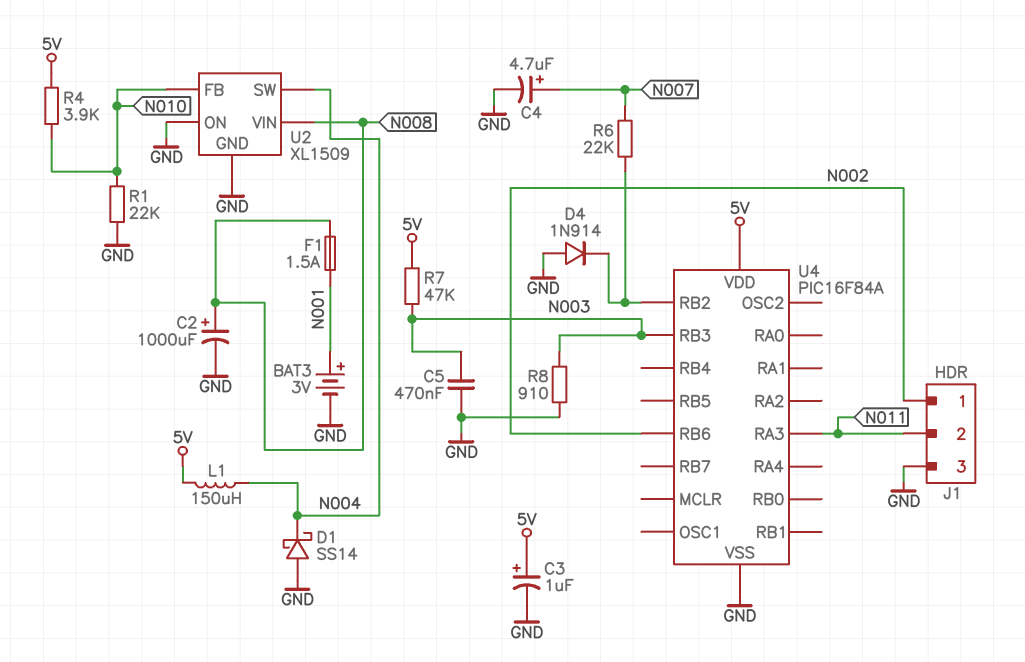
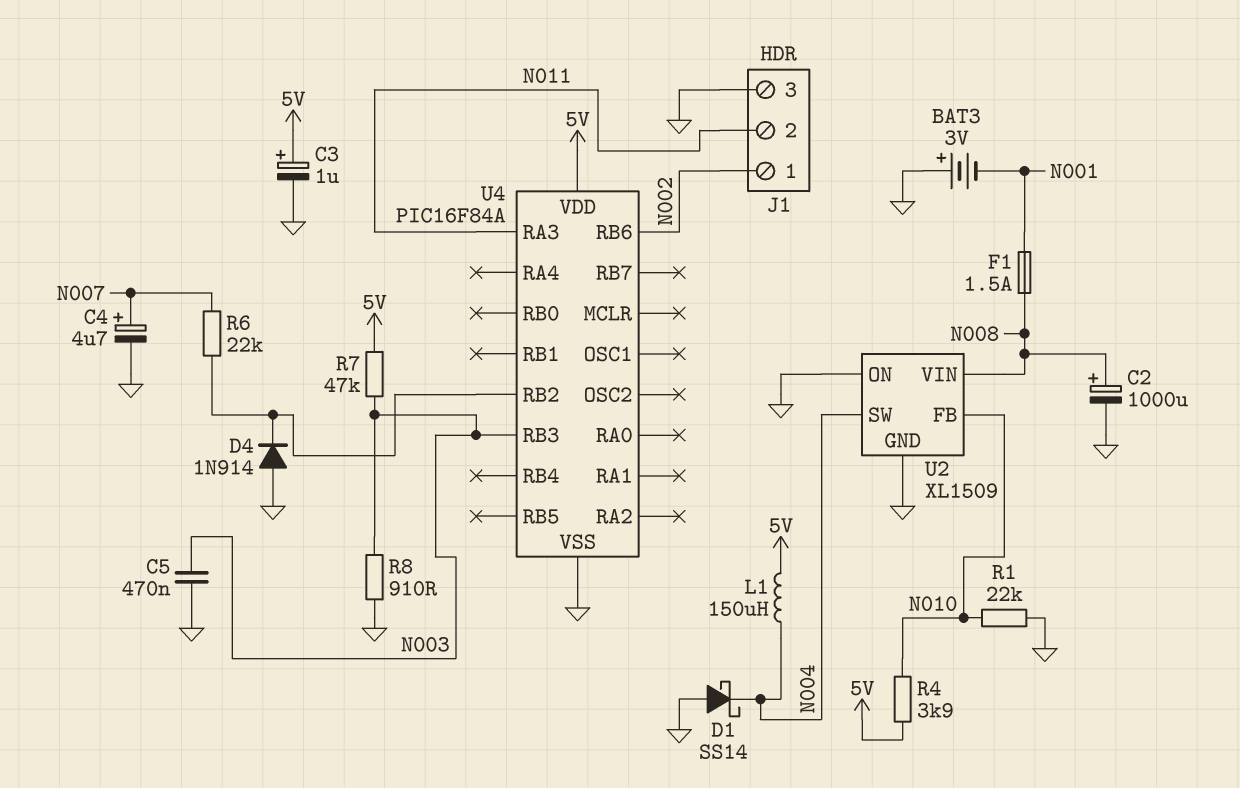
BAT3: 3V (plus N001, minus GND) -> 3V (plus GND, minus N001)

